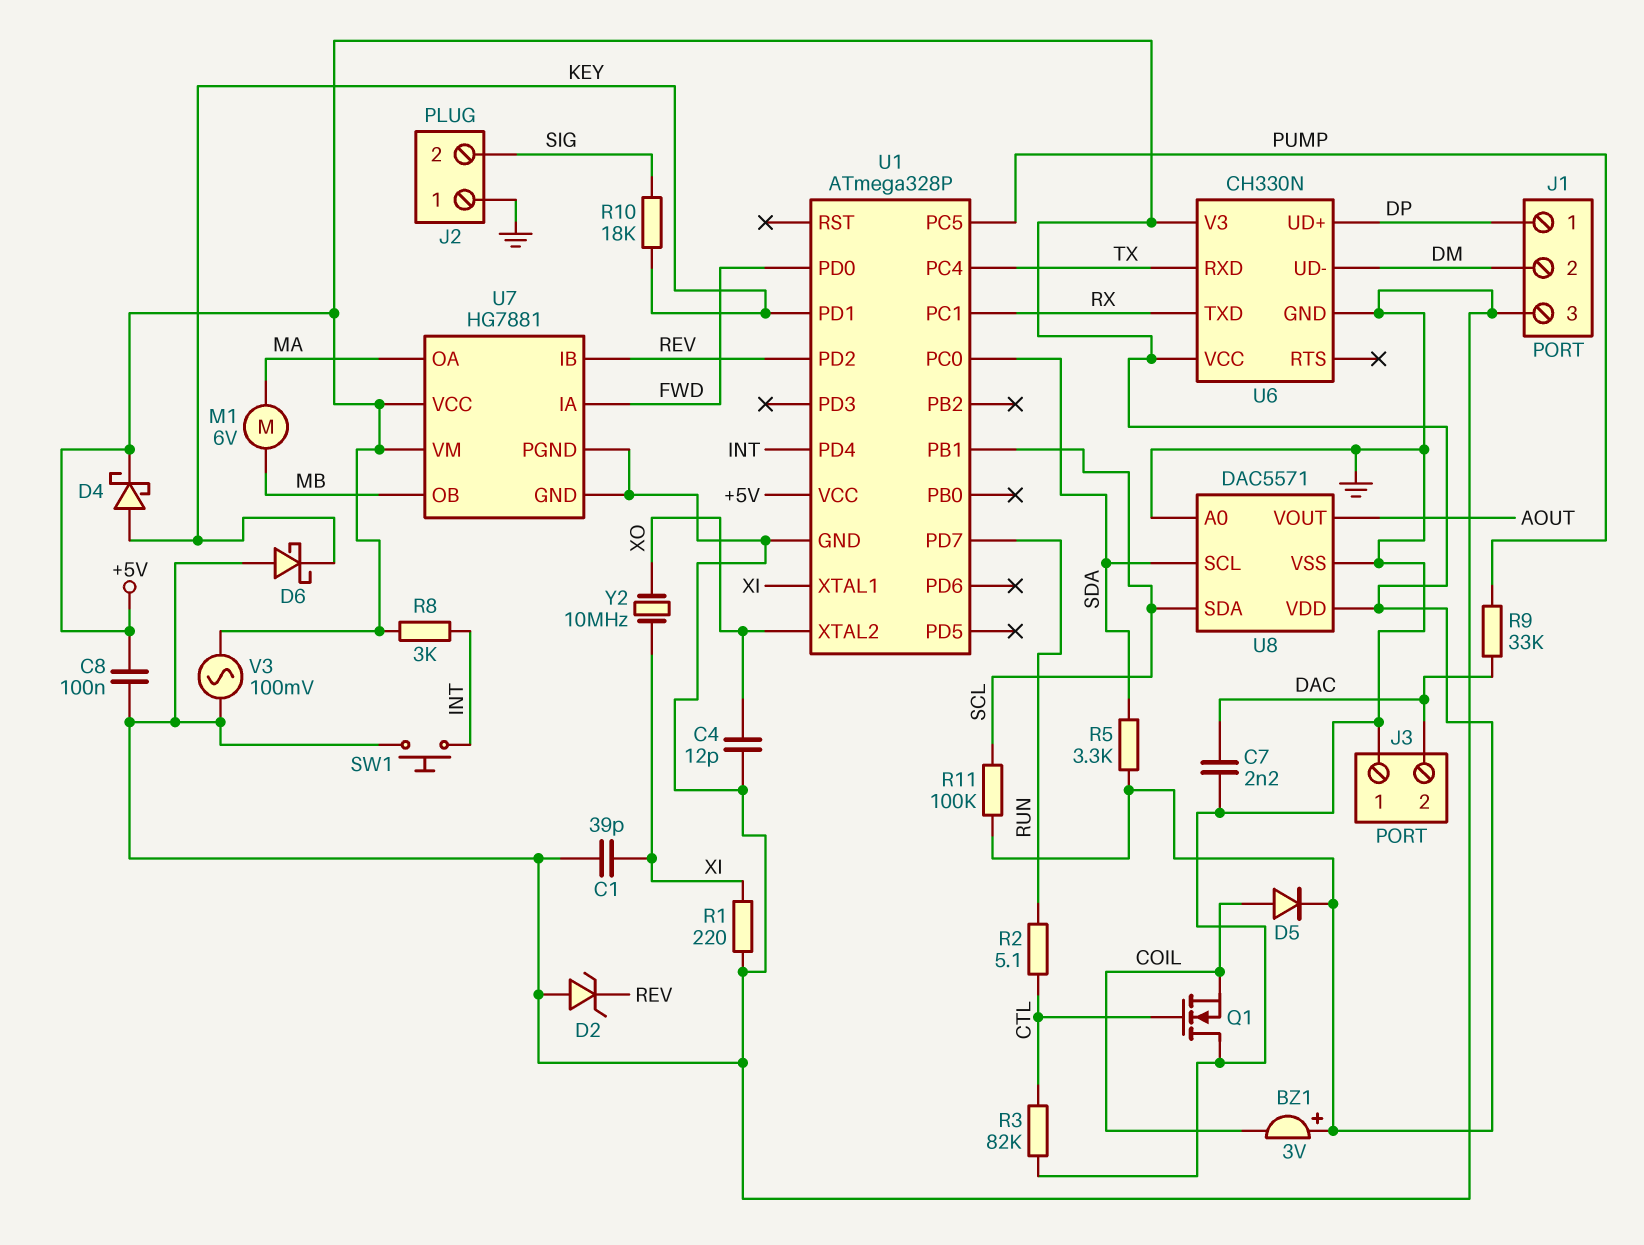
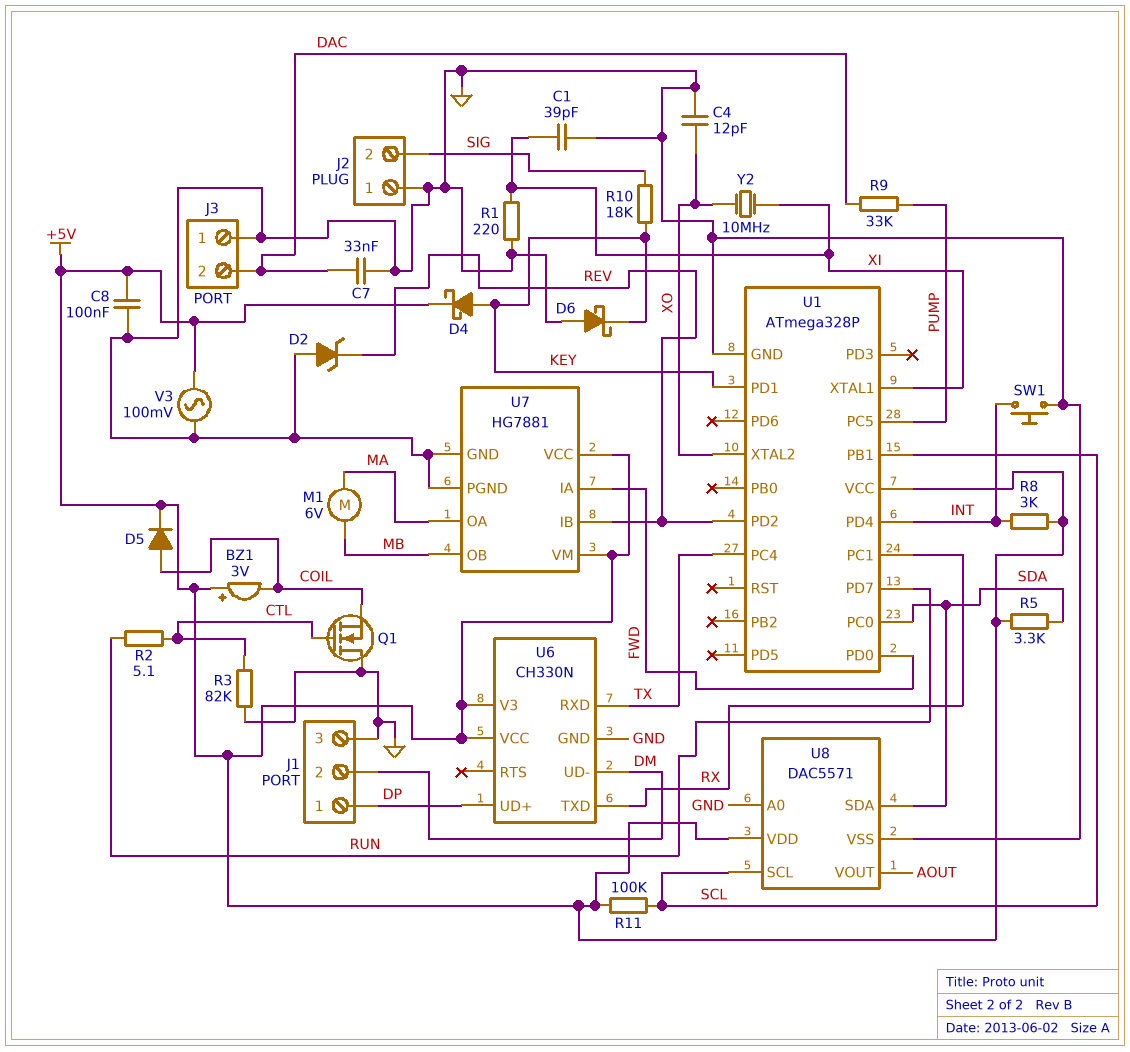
C7: 2.2nF (DAC, GND) -> 33nF (DAC, GND)
U8 pin SCL: SDA -> SCL
U8 pin SDA: SCL -> SDA

